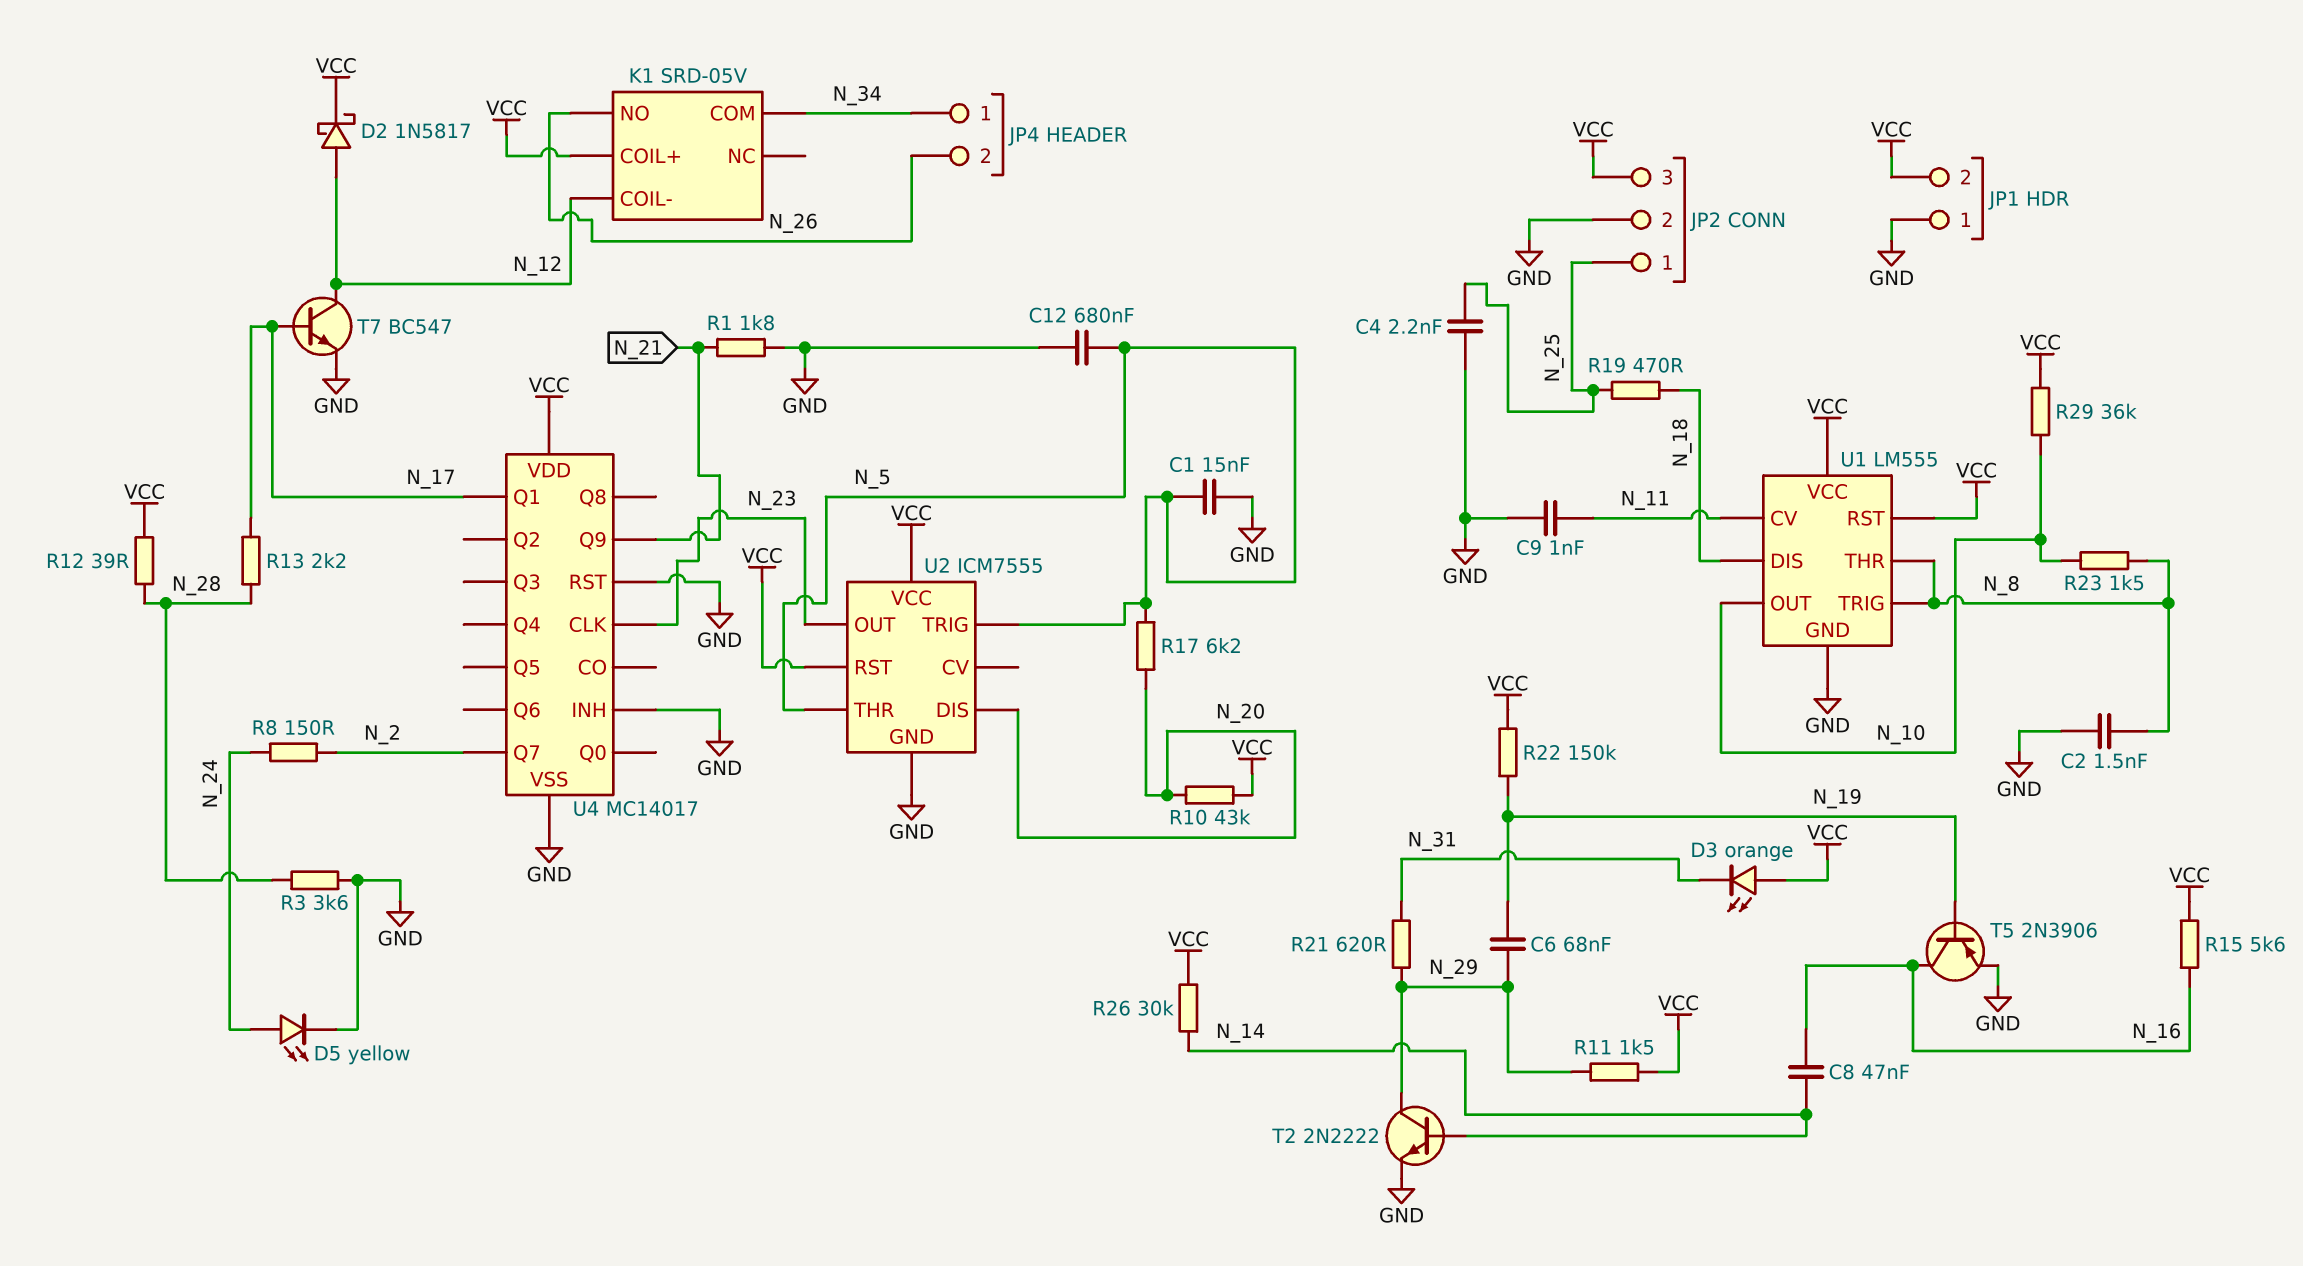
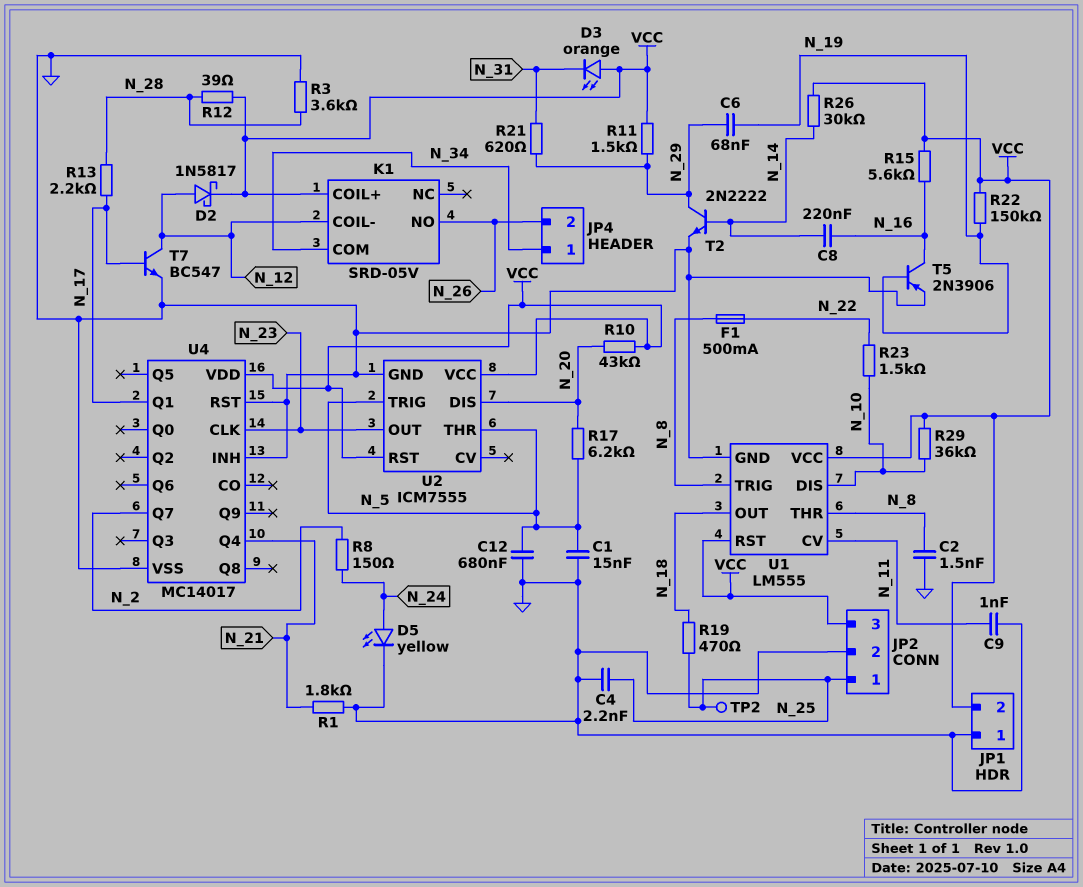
C8: 47nF (N_14, N_16) -> 220nF (N_14, N_16)
F1: none -> 500mA (N_8, N_22)
R23: 1.5k (N_8, N_10) -> 1.5k (N_10, N_22)
TP2: none -> test point (N_25)
U1 pin DIS: N_18 -> N_10
U1 pin OUT: N_10 -> N_18
U4 pin Q4: none -> N_21
U4 pin Q9: N_21 -> none

